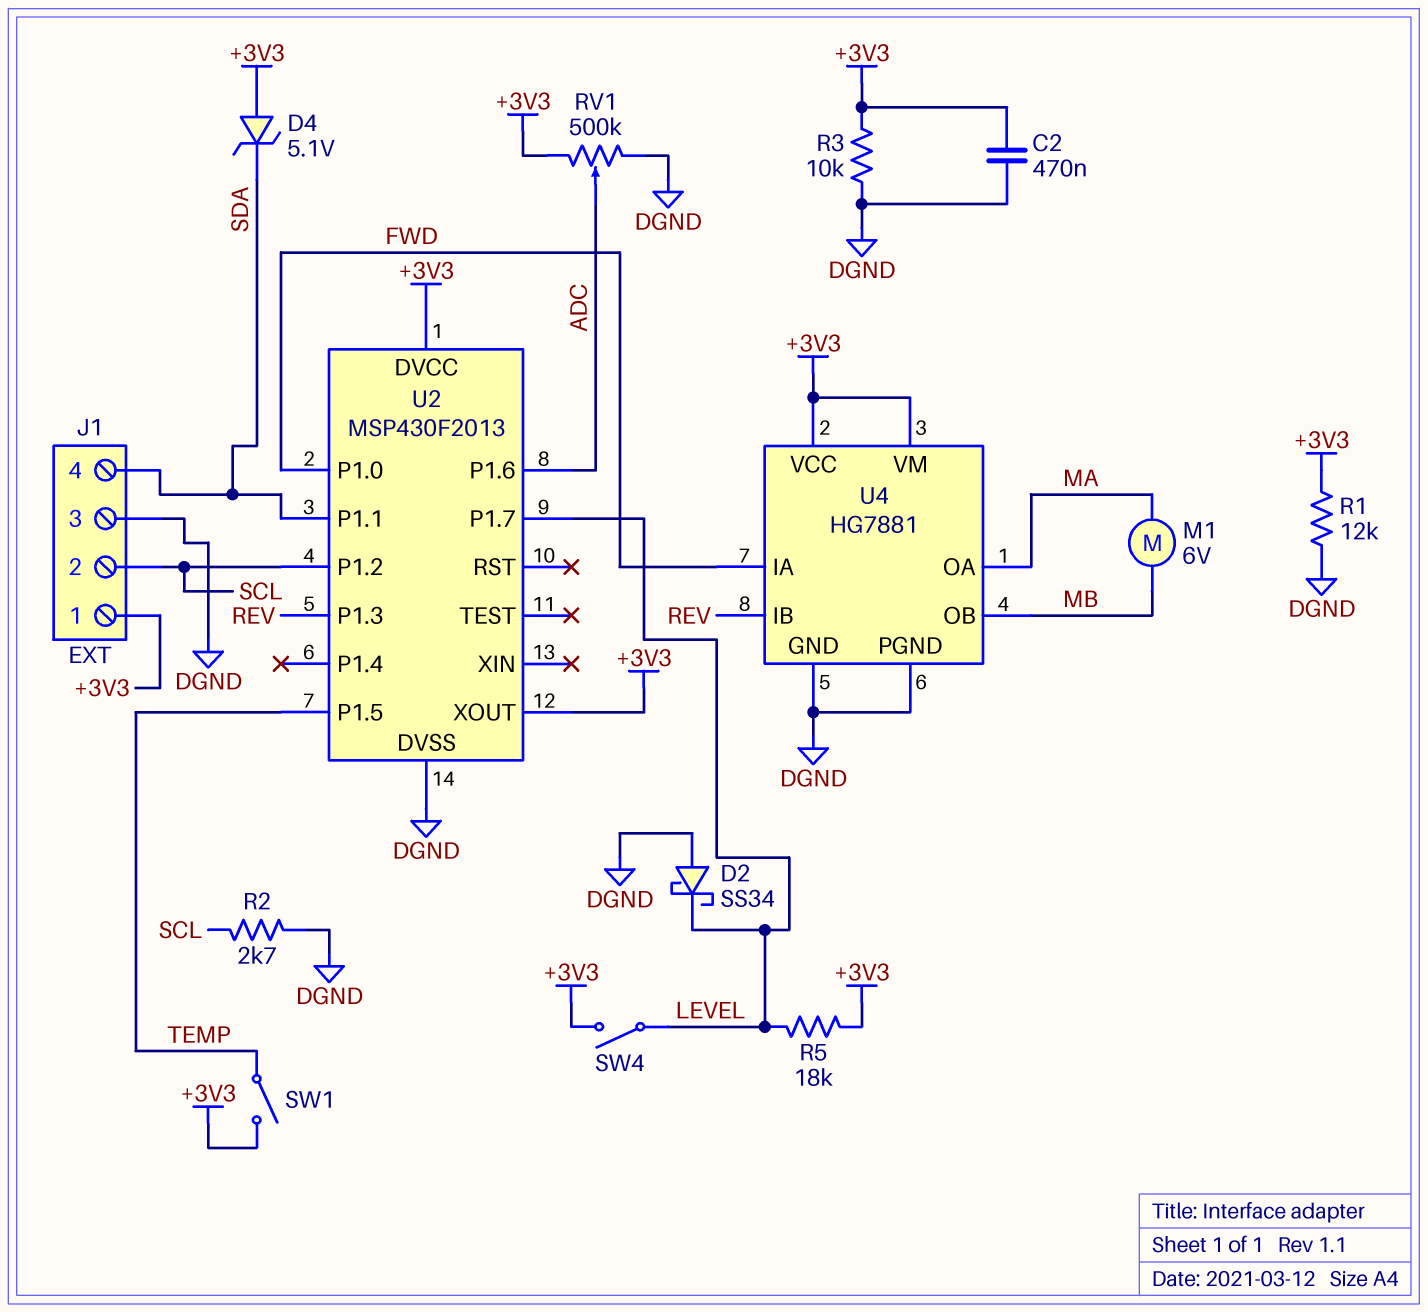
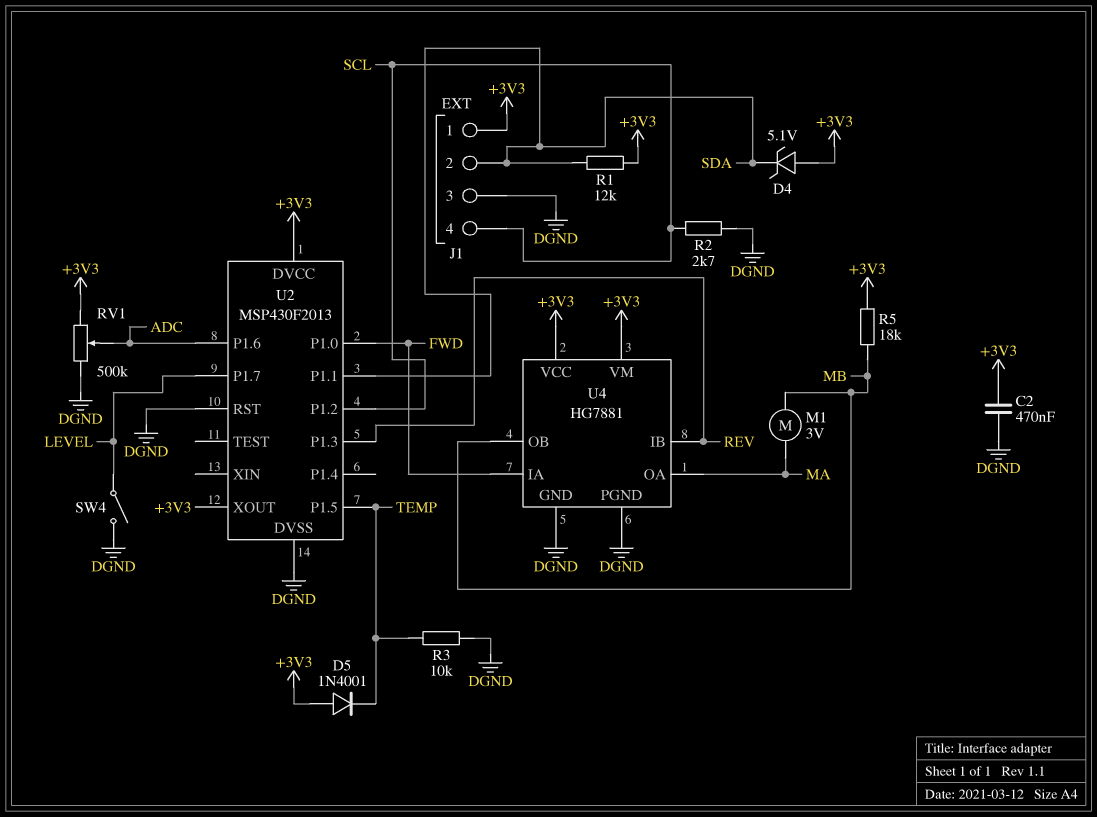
D2: schottky SS34 (A DGND, K LEVEL) -> none
D5: none -> diode 1N4001 (A +3V3, K TEMP)
J1 pin 2: SCL -> SDA
J1 pin 4: SDA -> SCL
M1: motor 6V (MA, MB) -> motor 3V (MA, MB)
R1: 12k (+3V3, DGND) -> 12k (+3V3, SDA)
R3: 10k (+3V3, DGND) -> 10k (DGND, TEMP)
R5: 18k (+3V3, LEVEL) -> 18k (+3V3, MB)
SW1: switch (+3V3, TEMP) -> none
SW4: switch (+3V3, LEVEL) -> switch (DGND, LEVEL)
U2 pin RST: none -> DGND

